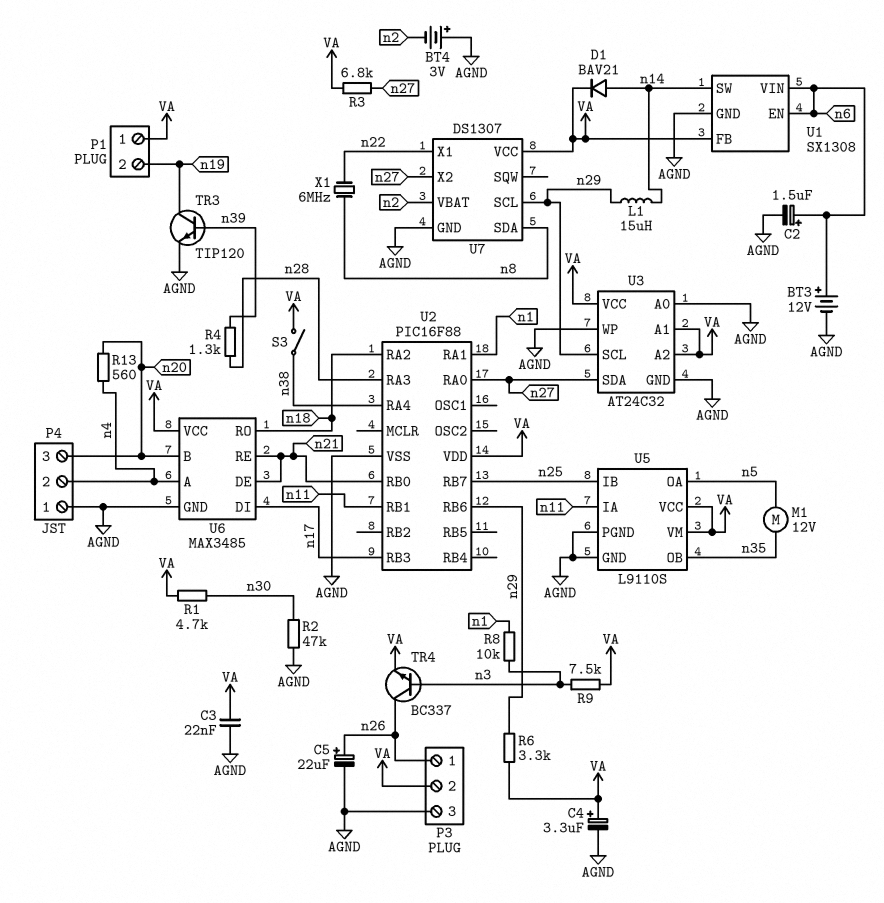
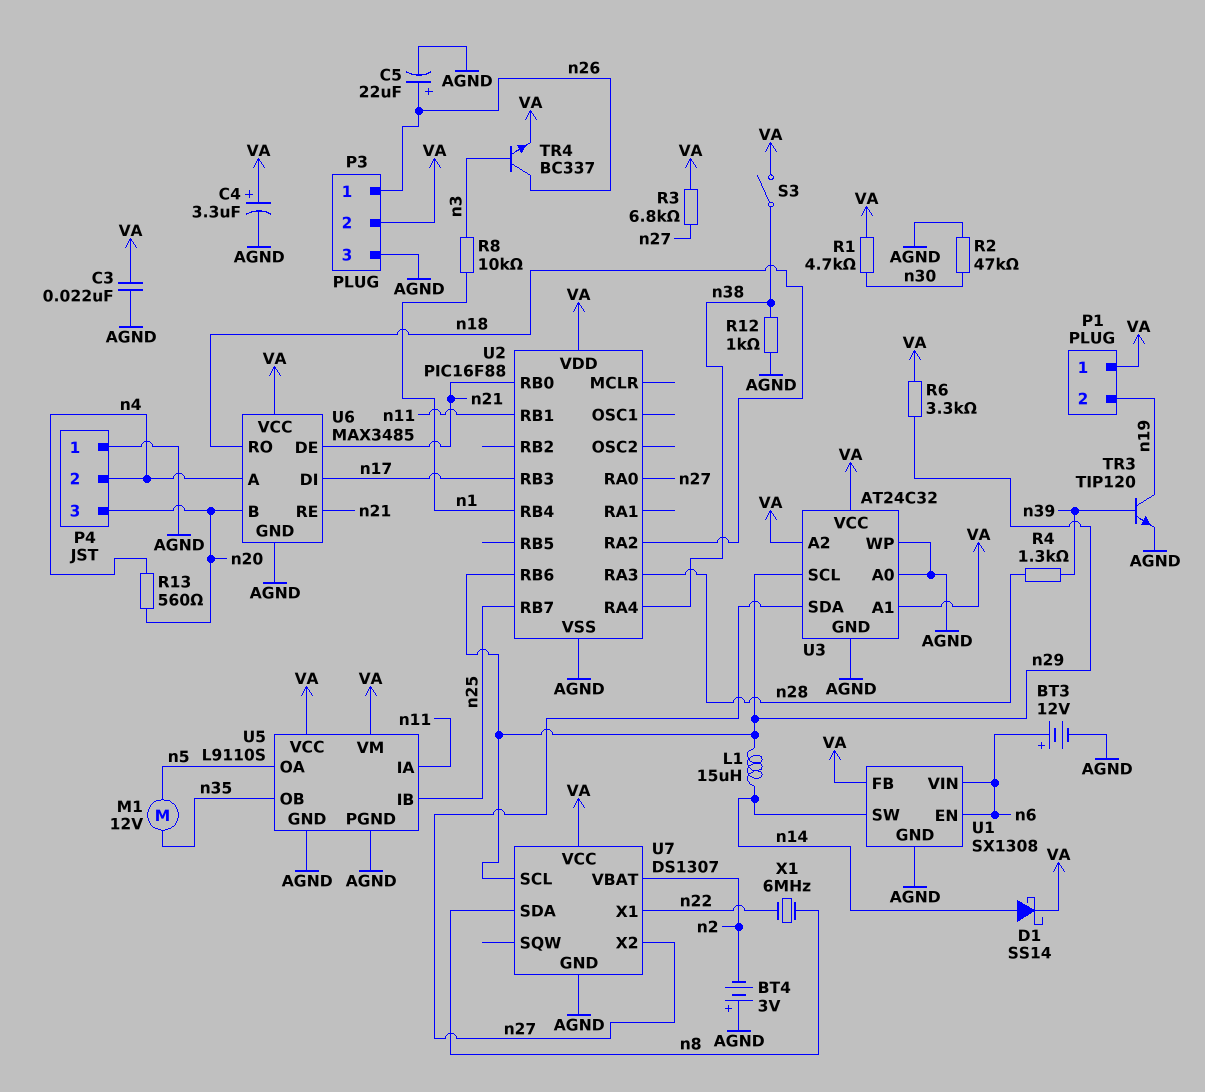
C2: 1.5uF (plus n6, minus AGND) -> none
D1: diode BAV21 (A n14, K VA) -> schottky SS14 (A n14, K VA)
R9: 7.5k (VA, n3) -> none
R12: none -> 1k (AGND, n38)
U2 pin RA1: n1 -> none
U2 pin RB4: none -> n1

